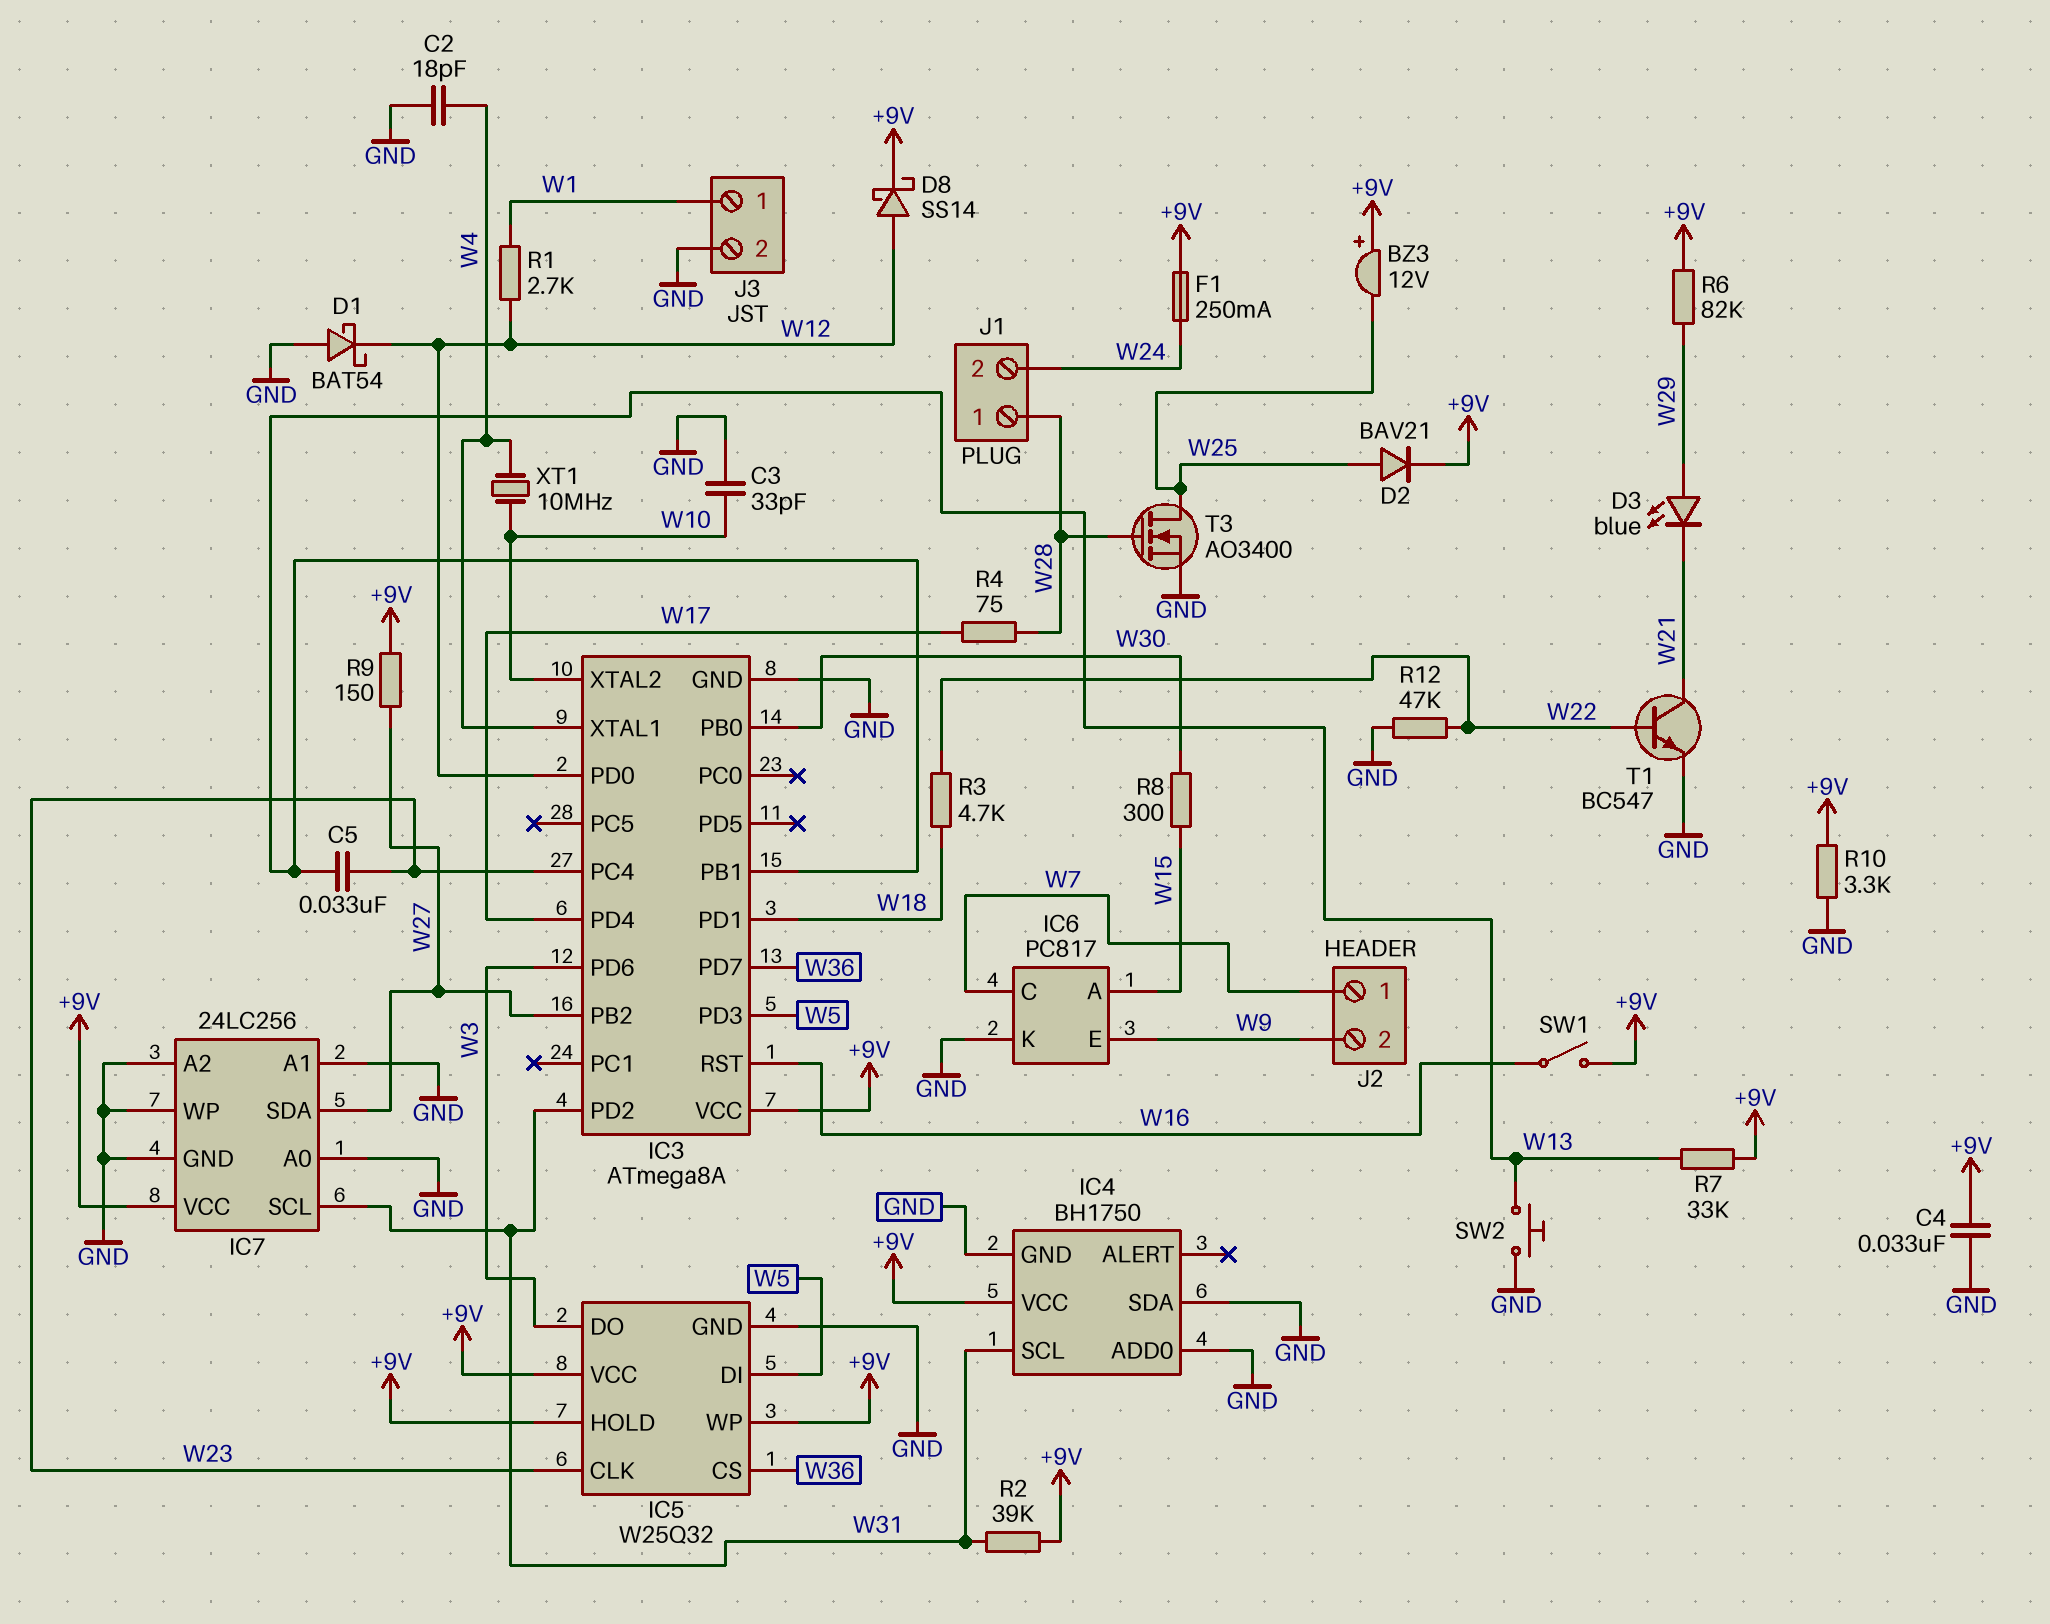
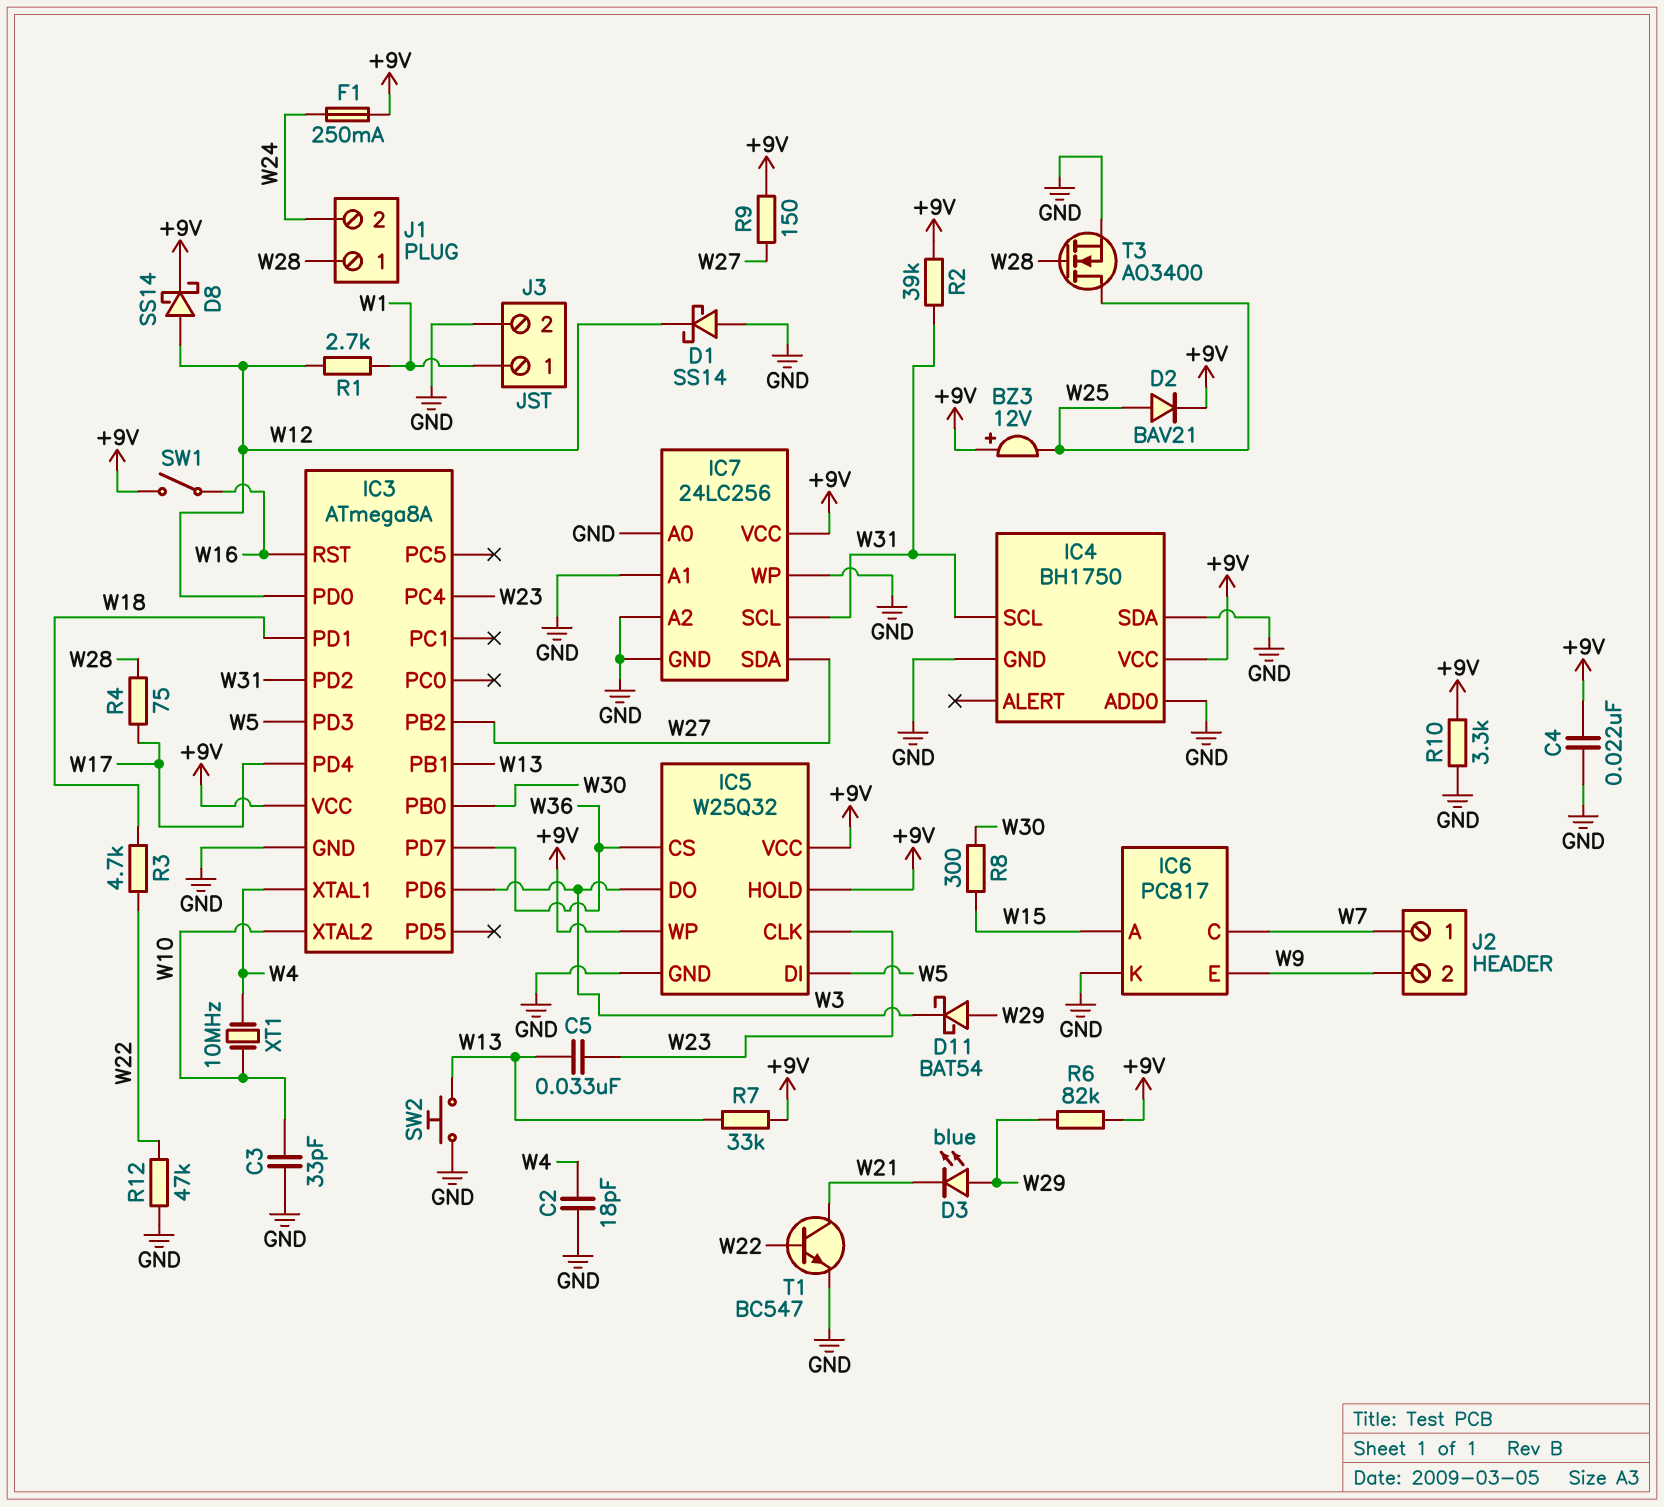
C4: 33nF (+9V, GND) -> 22nF (+9V, GND)
D1: schottky BAT54 (A GND, K W12) -> schottky SS14 (A GND, K W12)
D11: none -> schottky BAT54 (A W29, K W3)

